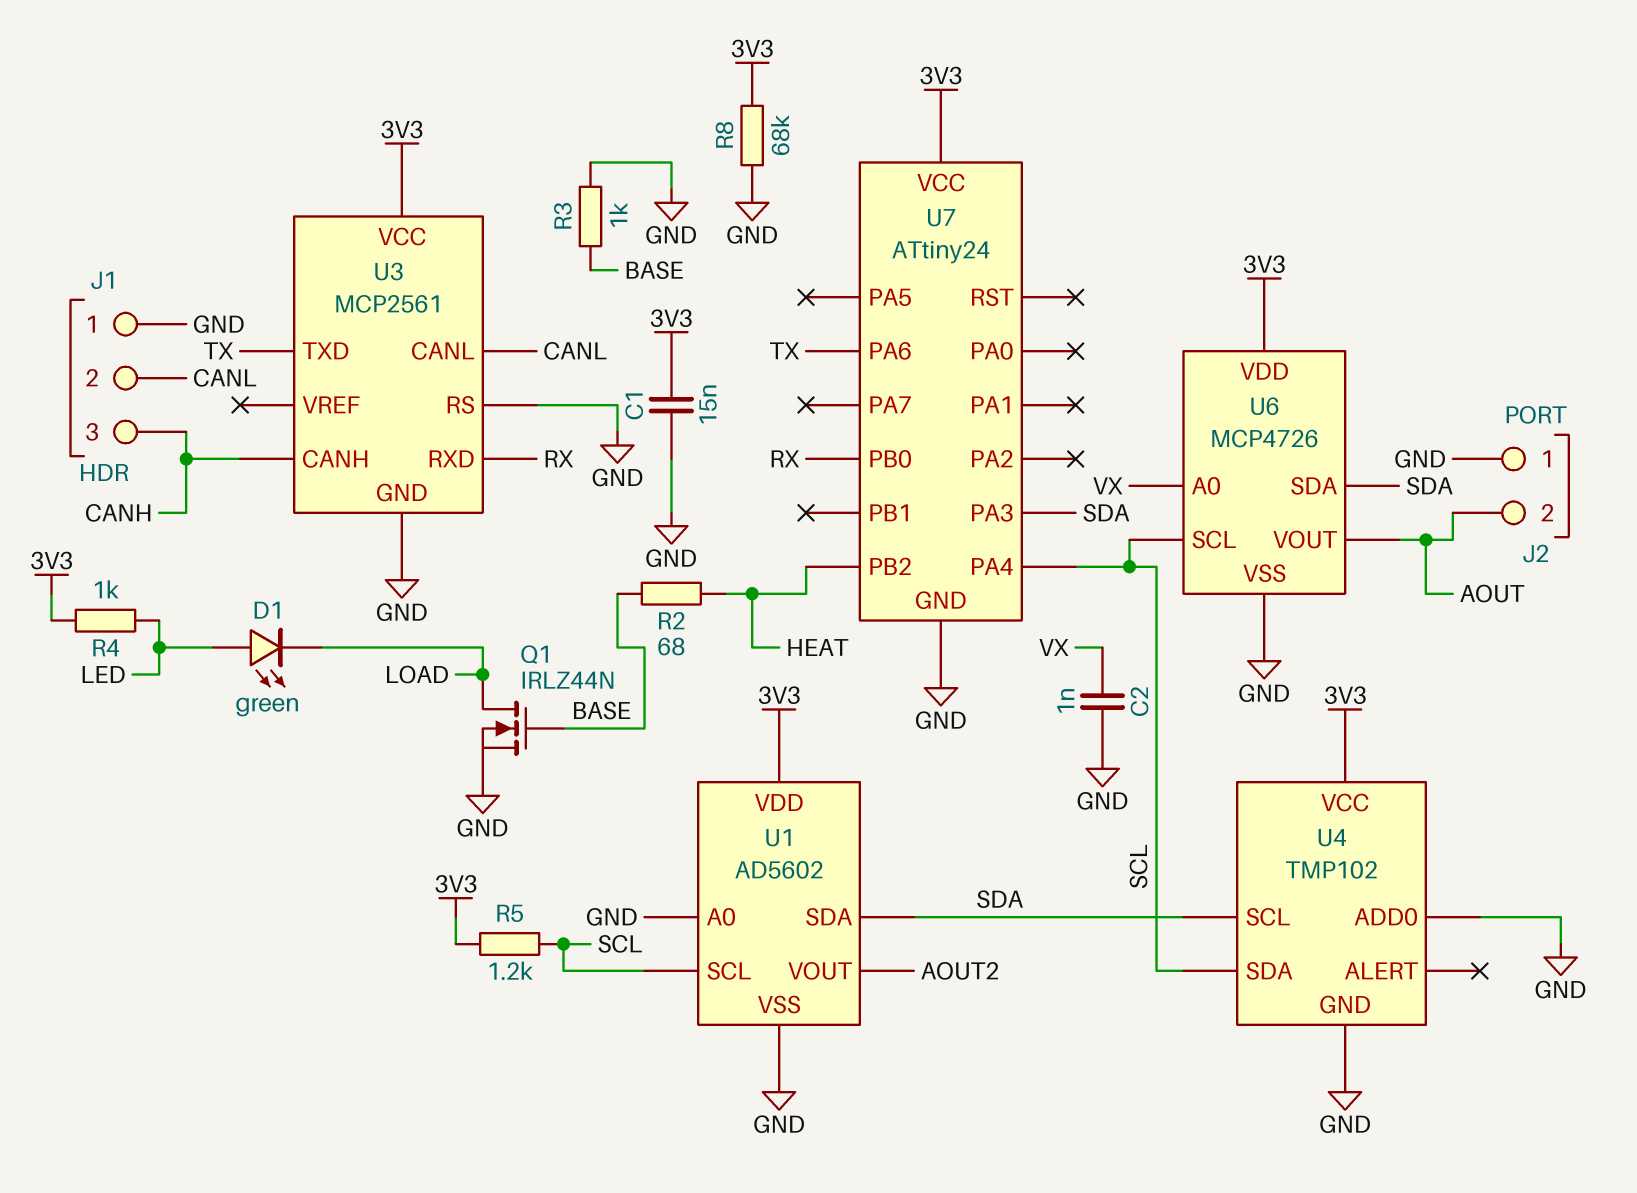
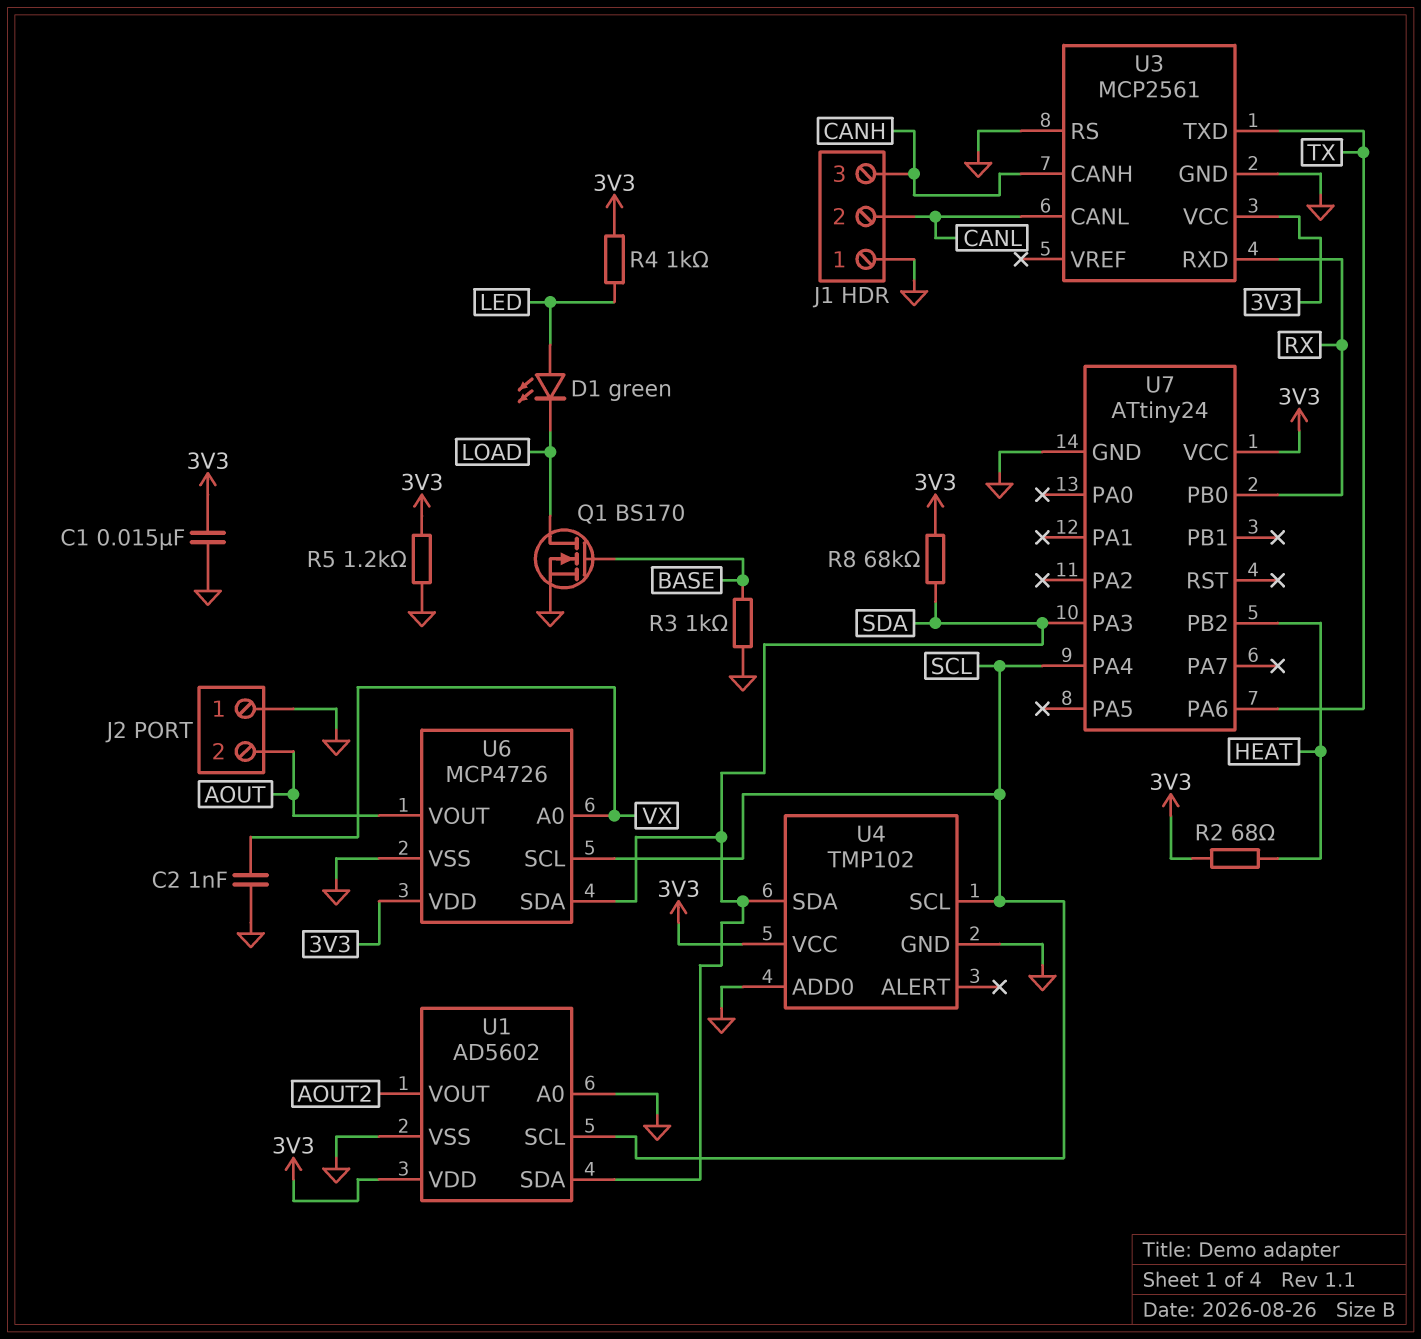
Q1: NMOS IRLZ44N (G BASE, D LOAD, S GND) -> NMOS BS170 (G BASE, D LOAD, S GND)
R2: 68 (BASE, HEAT) -> 68 (3V3, HEAT)
R5: 1.2k (3V3, SCL) -> 1.2k (3V3, GND)
R8: 68k (3V3, GND) -> 68k (3V3, SDA)
U4 pin SCL: SDA -> SCL
U4 pin SDA: SCL -> SDA

